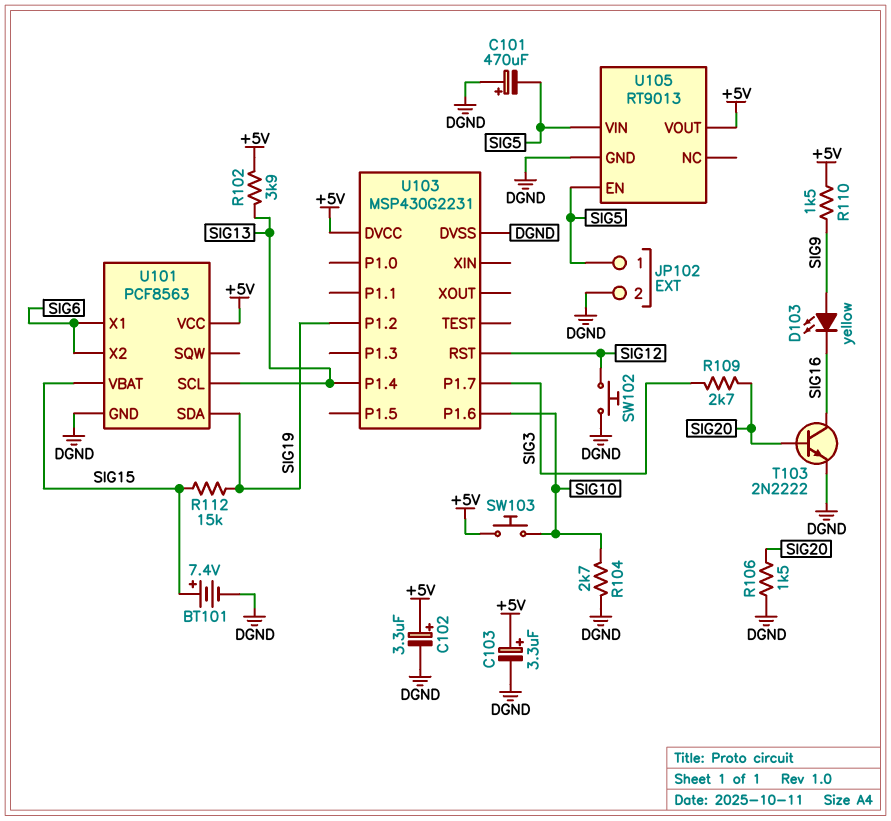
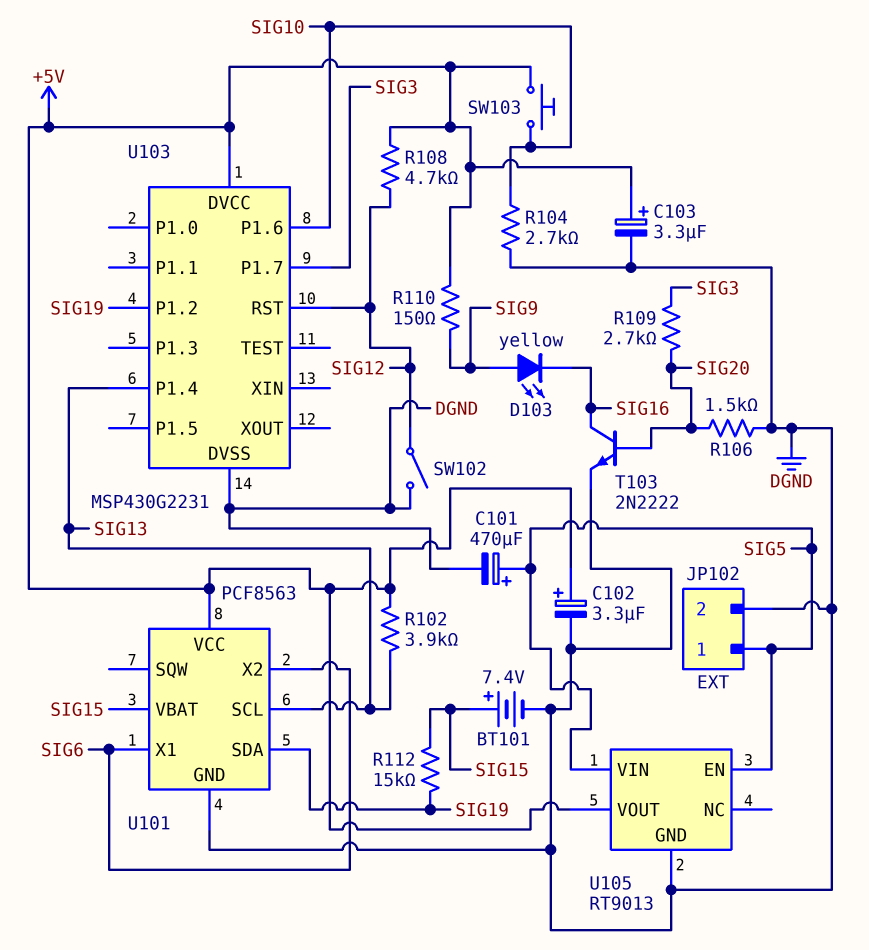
C101: 470uF (plus DGND, minus SIG5) -> 470uF (plus SIG5, minus DGND)
R108: none -> 4.7k (+5V, SIG12)
R110: 1.5k (+5V, SIG9) -> 150 (+5V, SIG9)
SW102: button (DGND, SIG12) -> switch (DGND, SIG12)

